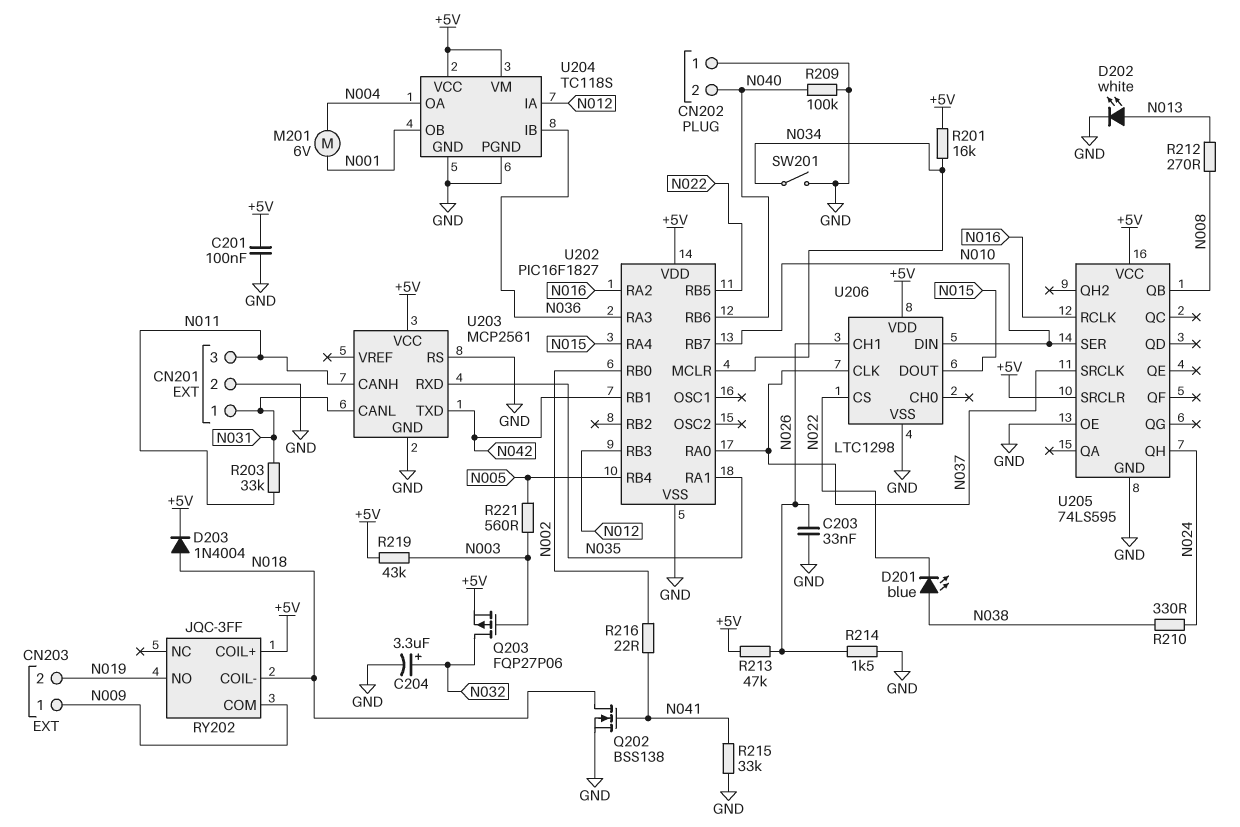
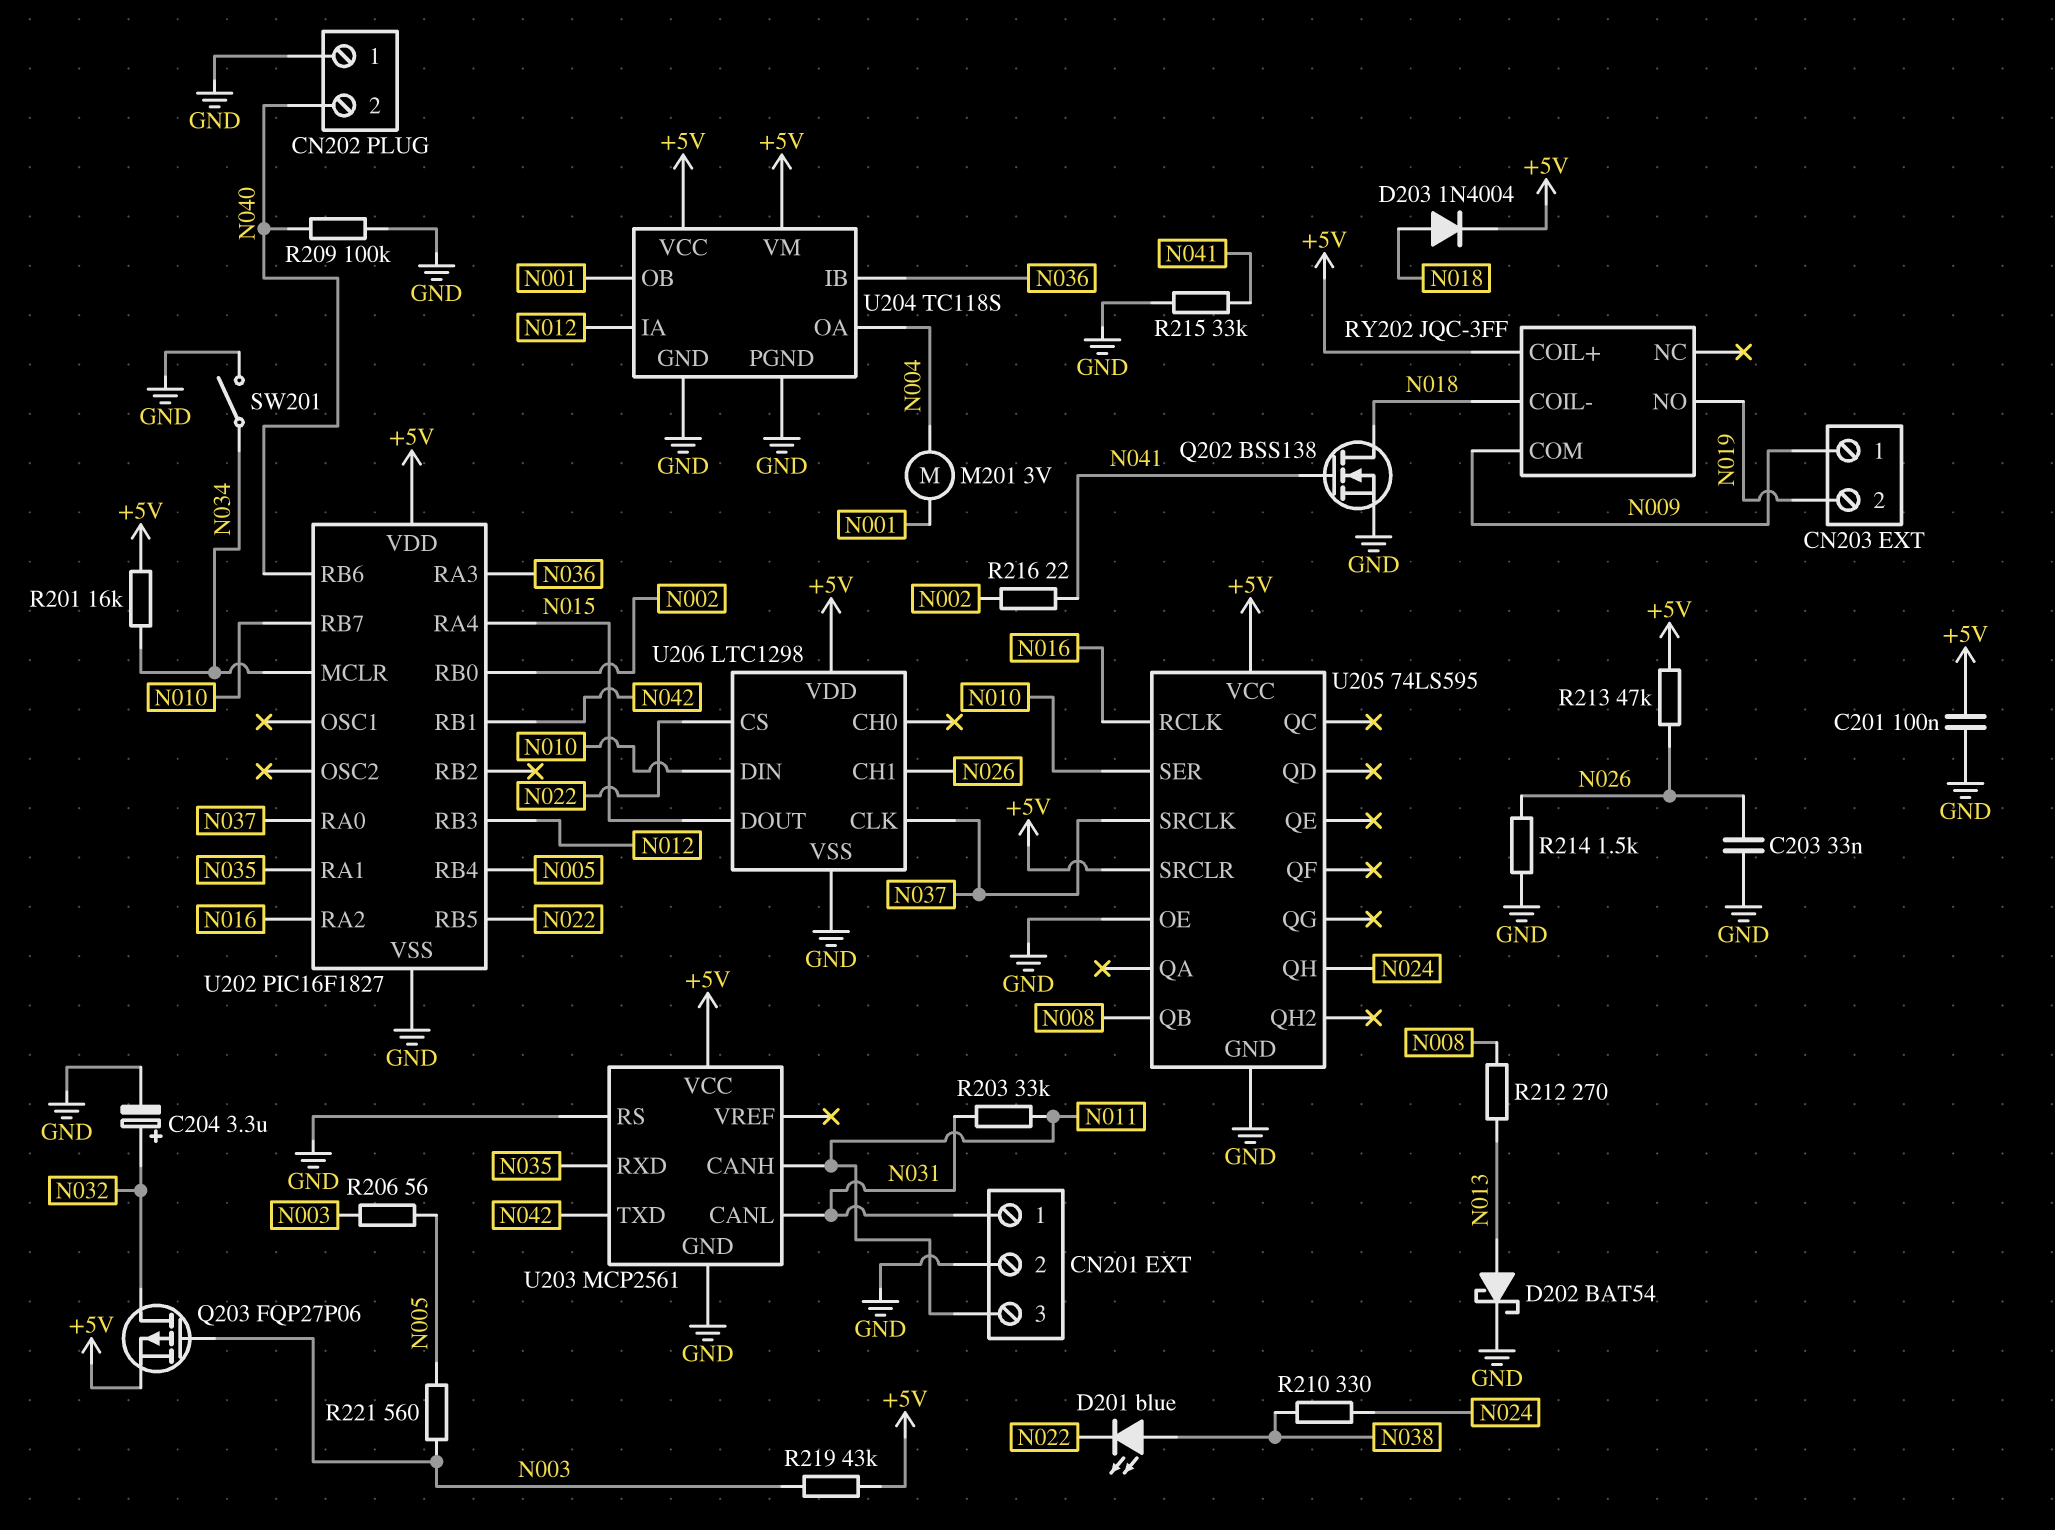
D202: LED white (A N013, K GND) -> schottky BAT54 (A N013, K GND)
M201: motor 6V (N001, N004) -> motor 3V (N001, N004)
R206: none -> 56 (N003, N005)

